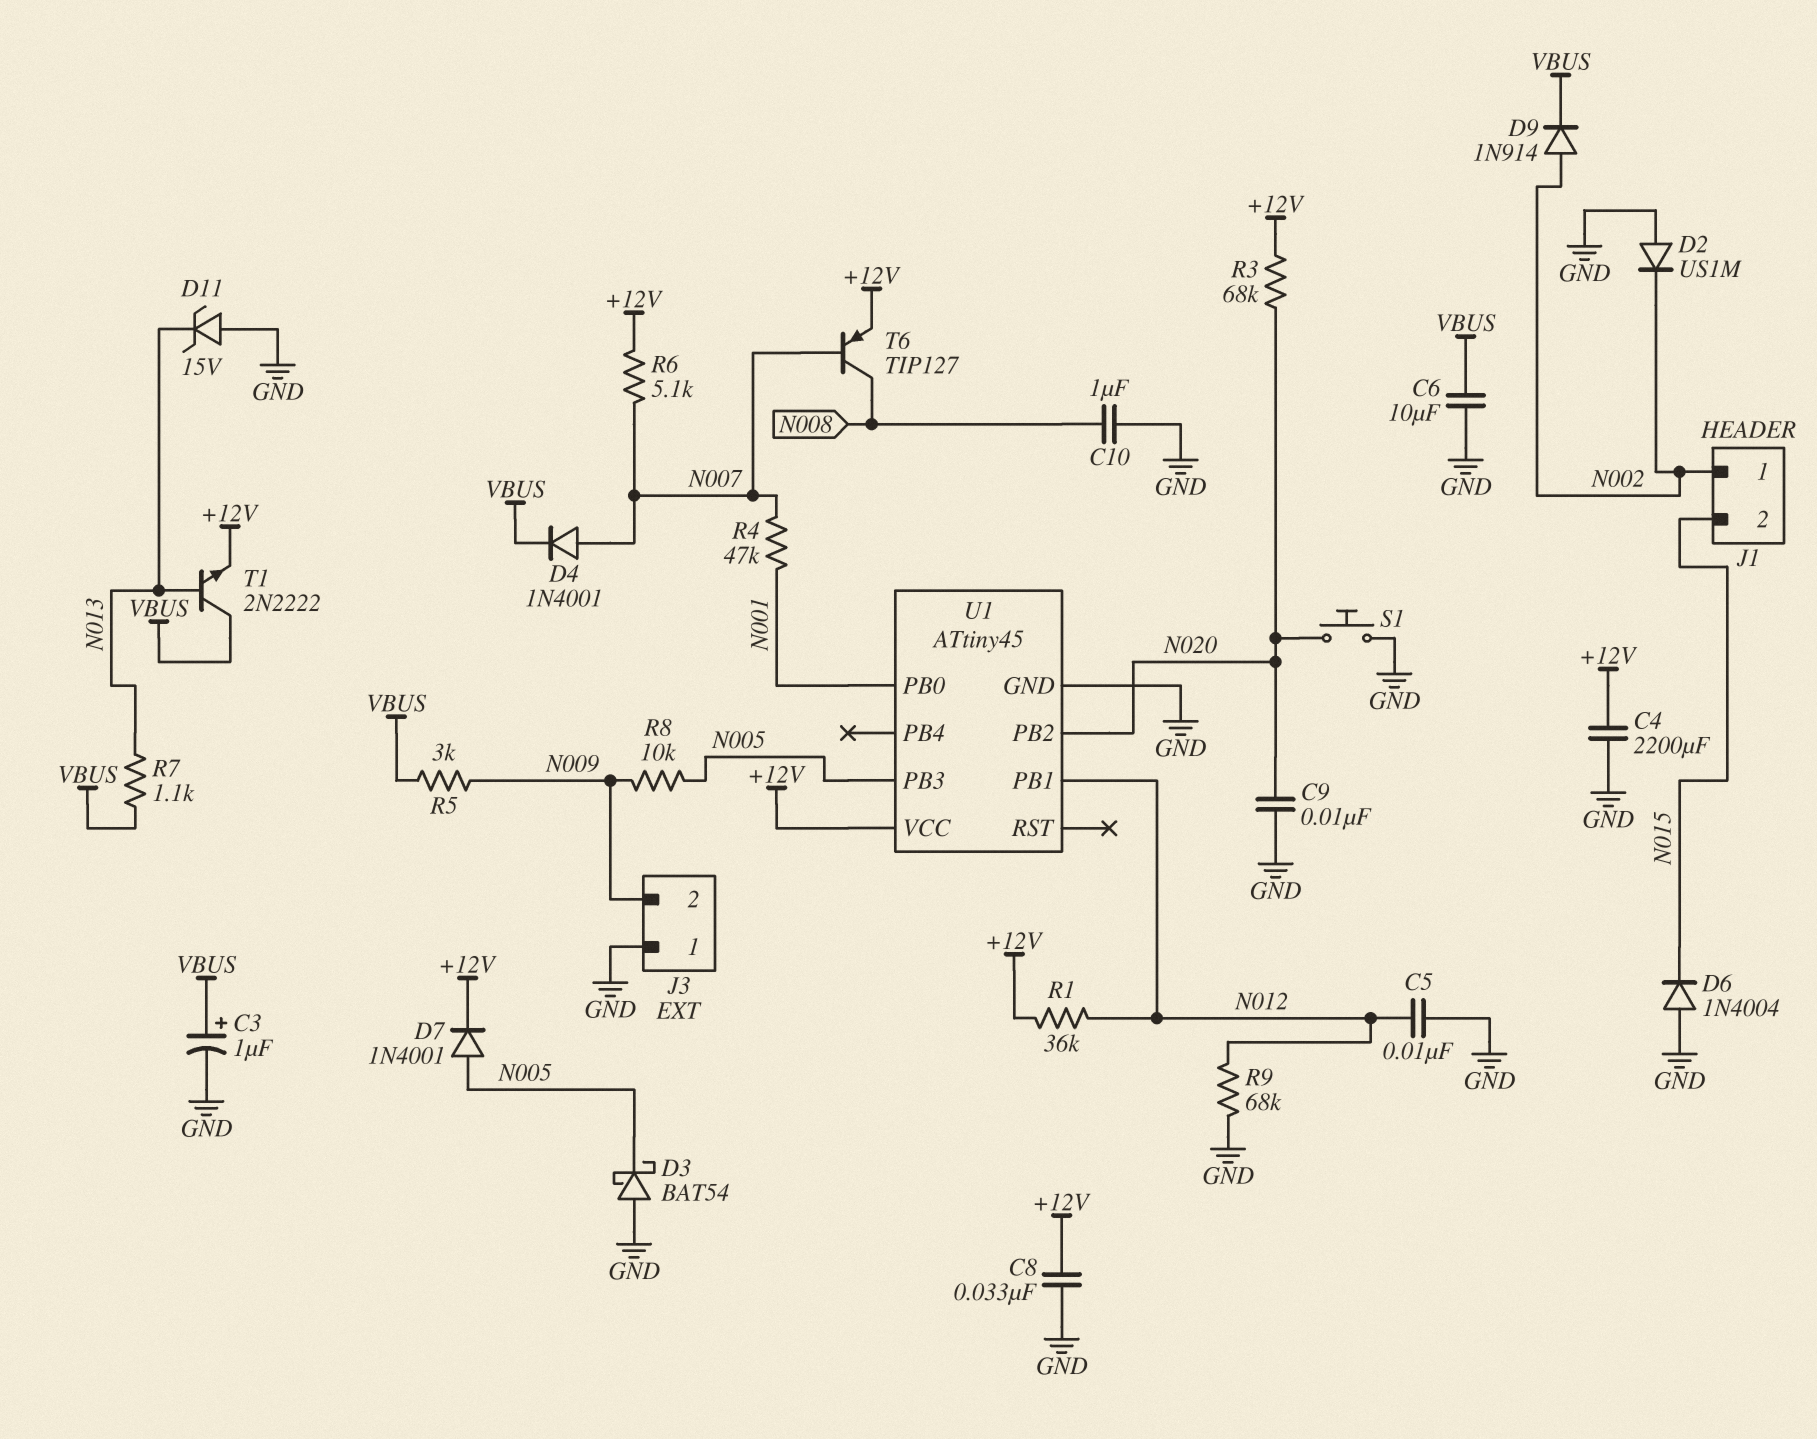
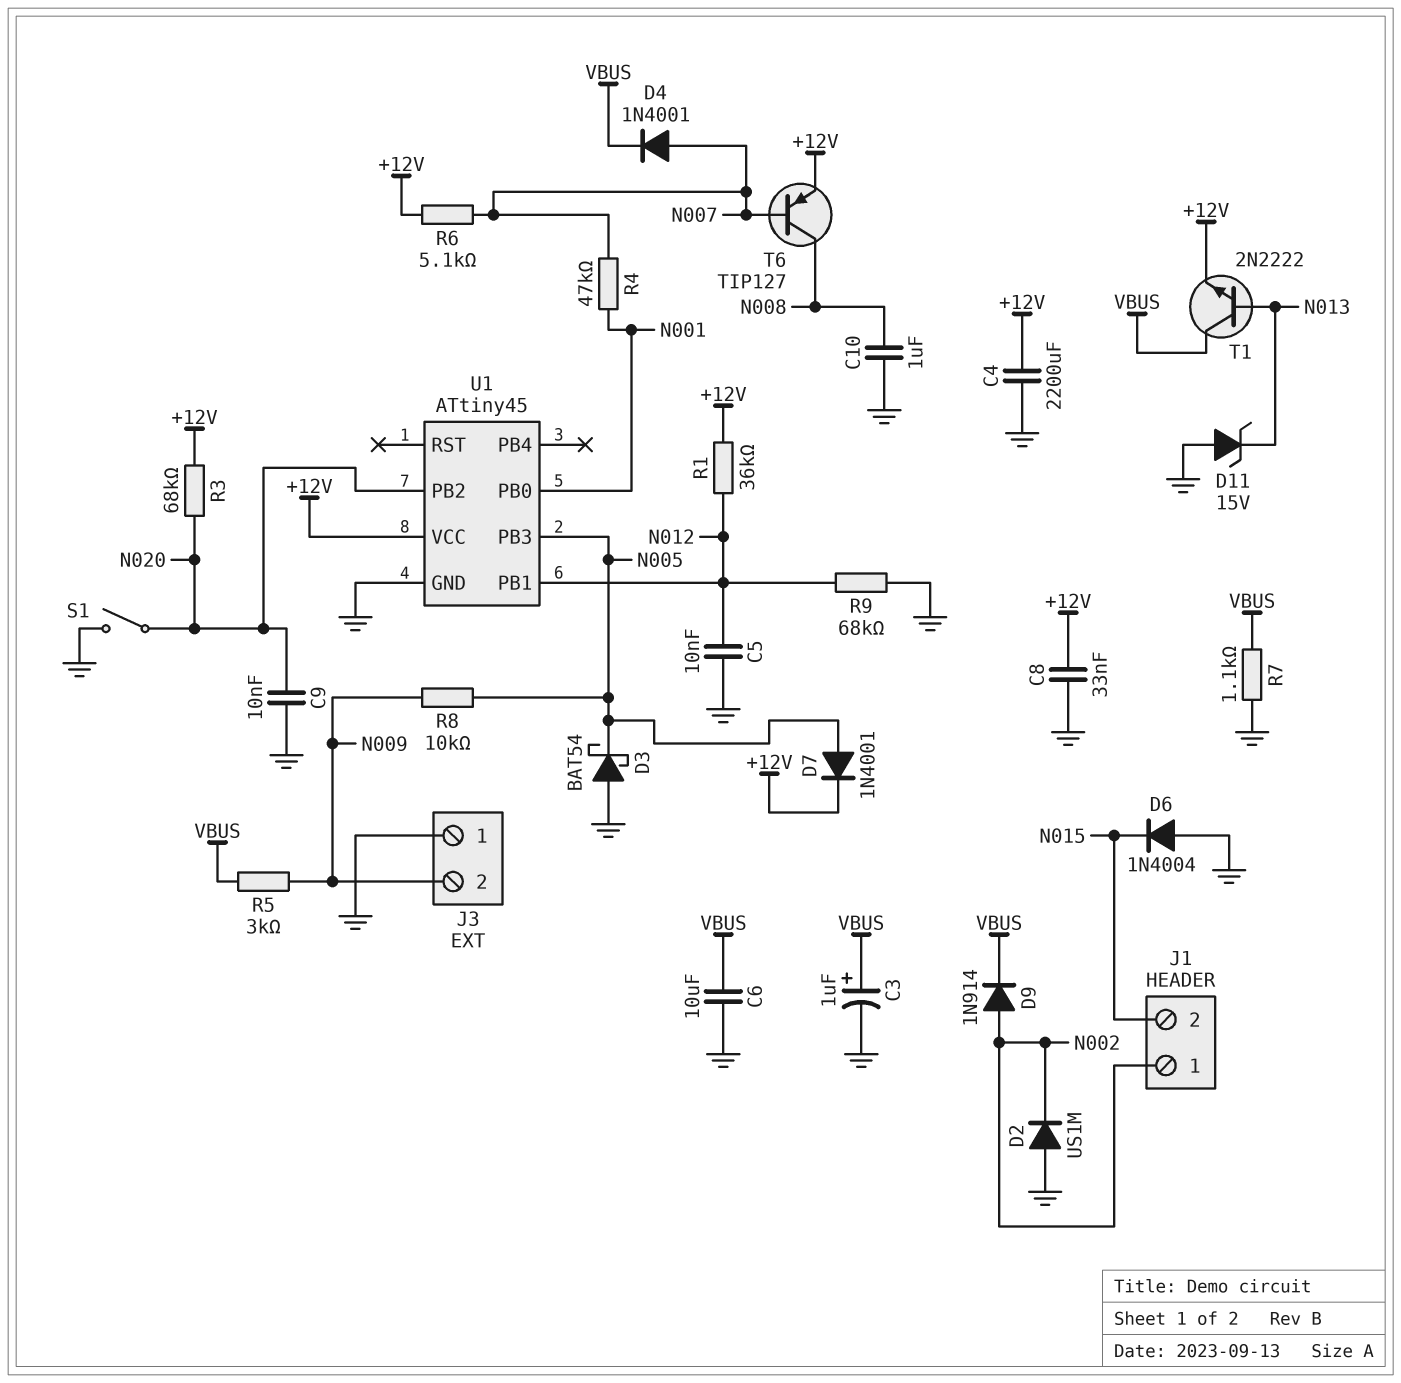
R7: 1.1k (N013, VBUS) -> 1.1k (GND, VBUS)
S1: button (GND, N020) -> switch (GND, N020)

